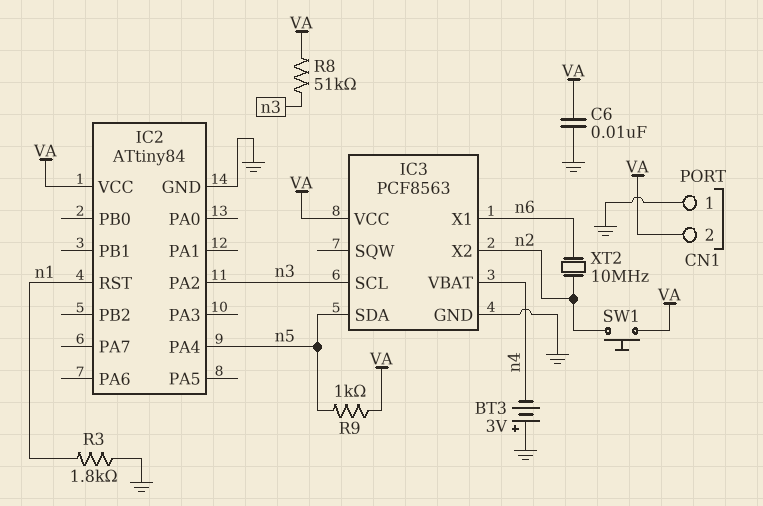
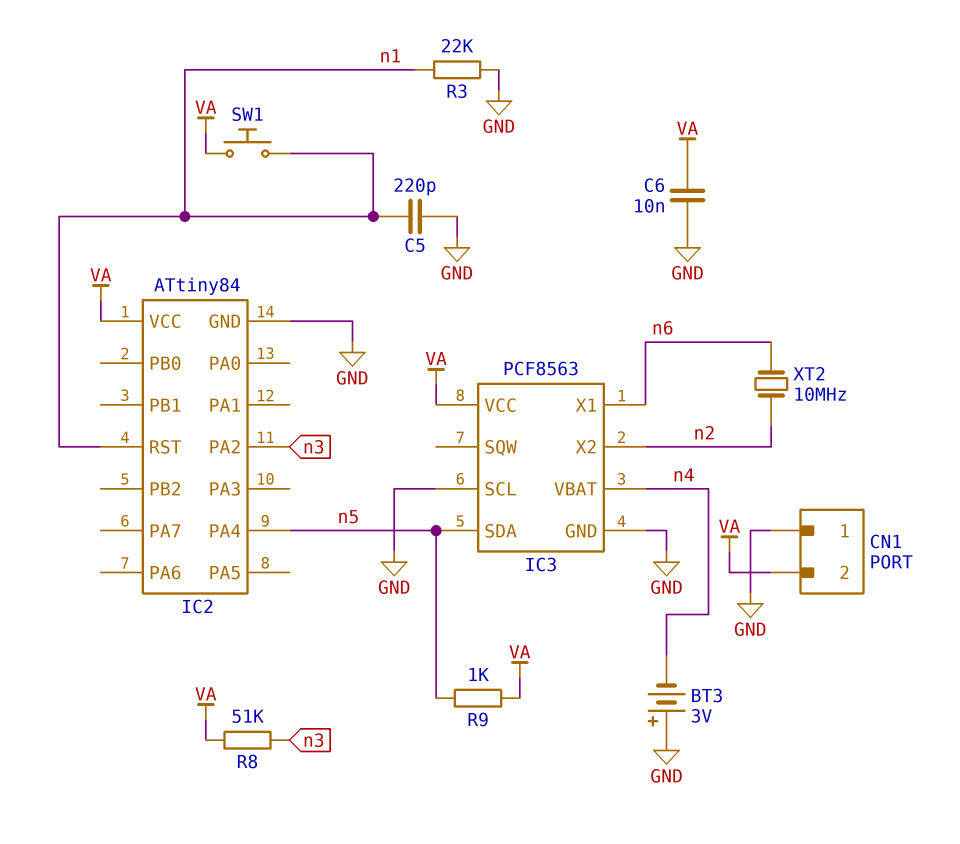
C5: none -> 220pF (GND, n1)
IC3 pin SCL: n3 -> GND
R3: 1.8k (GND, n1) -> 22k (GND, n1)
SW1: button (VA, n2) -> button (VA, n1)

